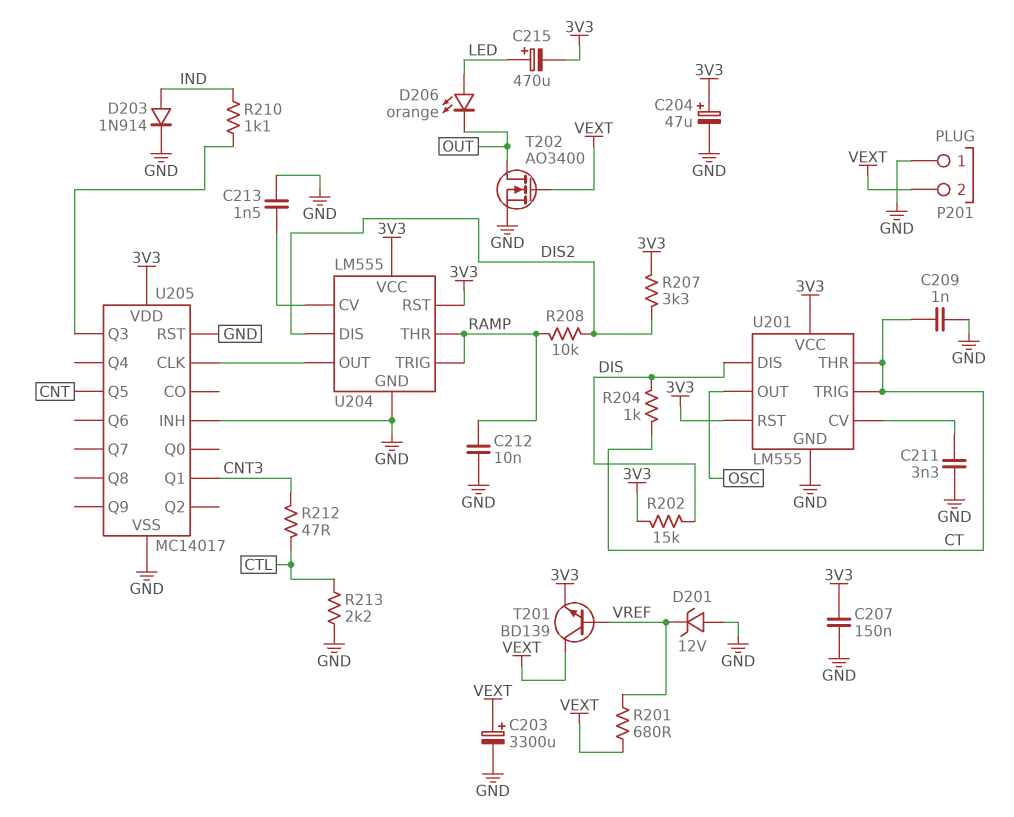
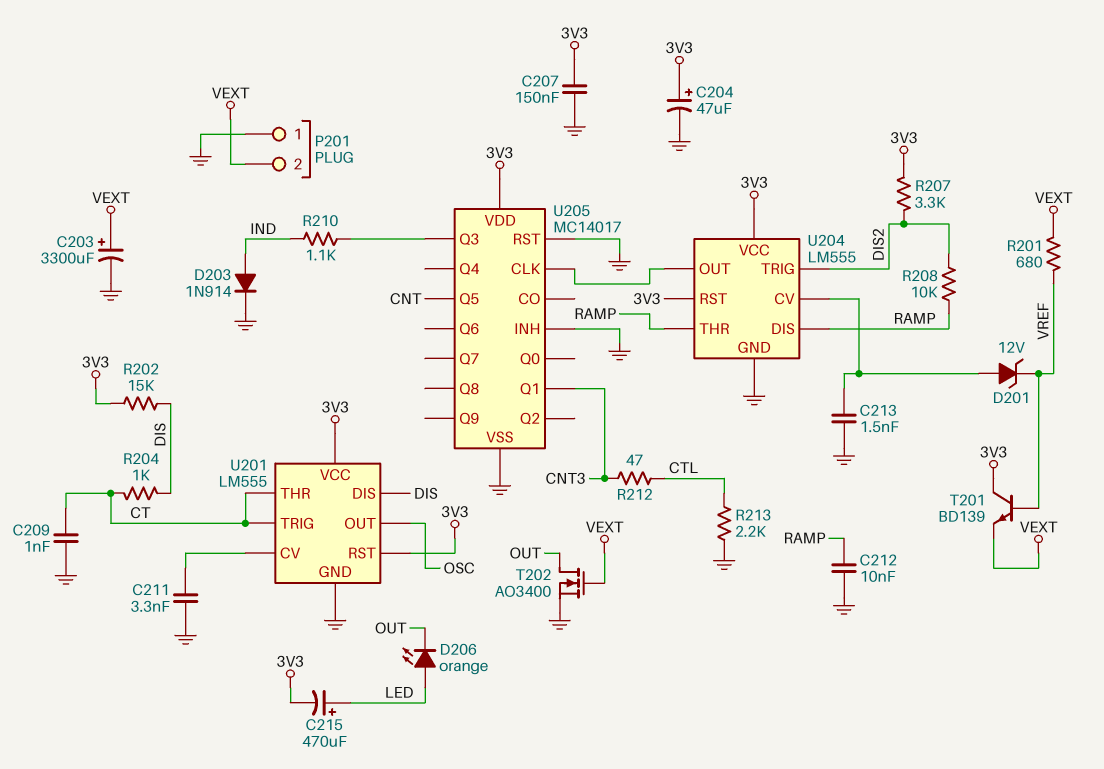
D201: zener 12V (A GND, K VREF) -> zener 12V (A U204/CV, K VREF)
T201: NPN BD139 (B VREF, C VEXT, E 3V3) -> NPN BD139 (B VREF, C 3V3, E VEXT)
U204 pin DIS: DIS2 -> RAMP
U204 pin TRIG: RAMP -> DIS2

